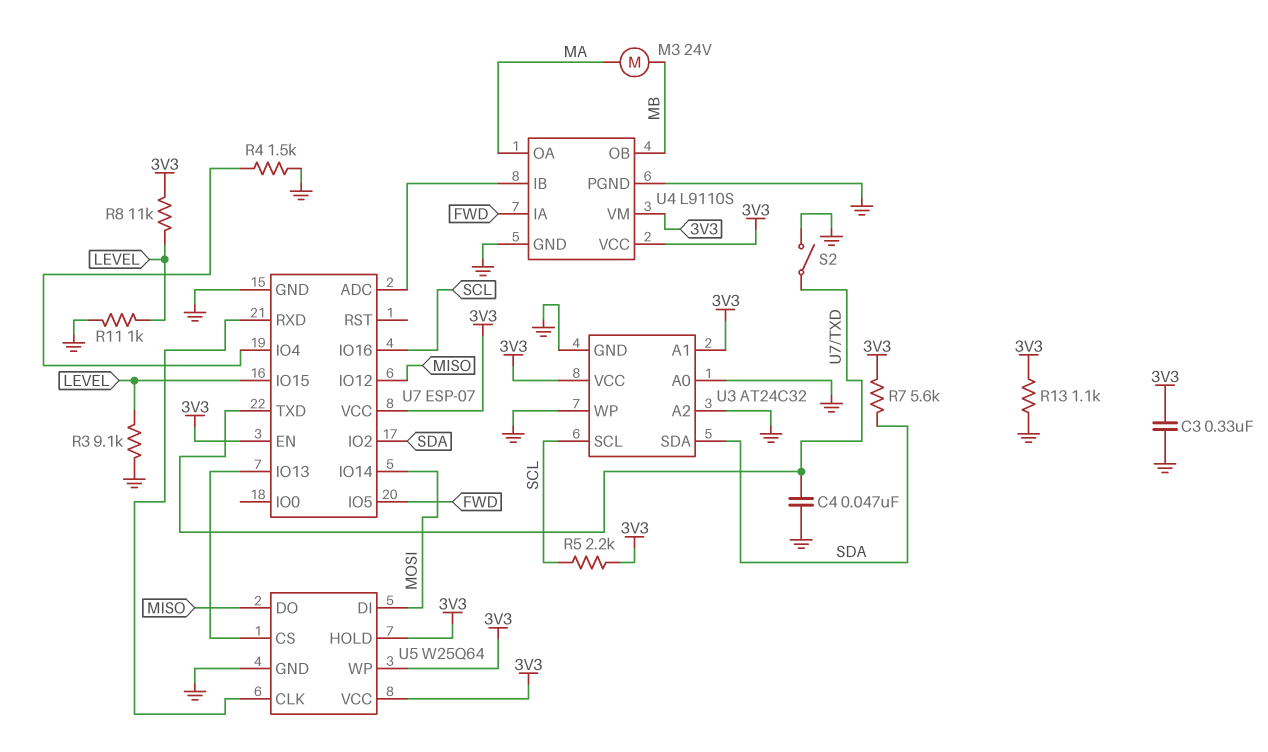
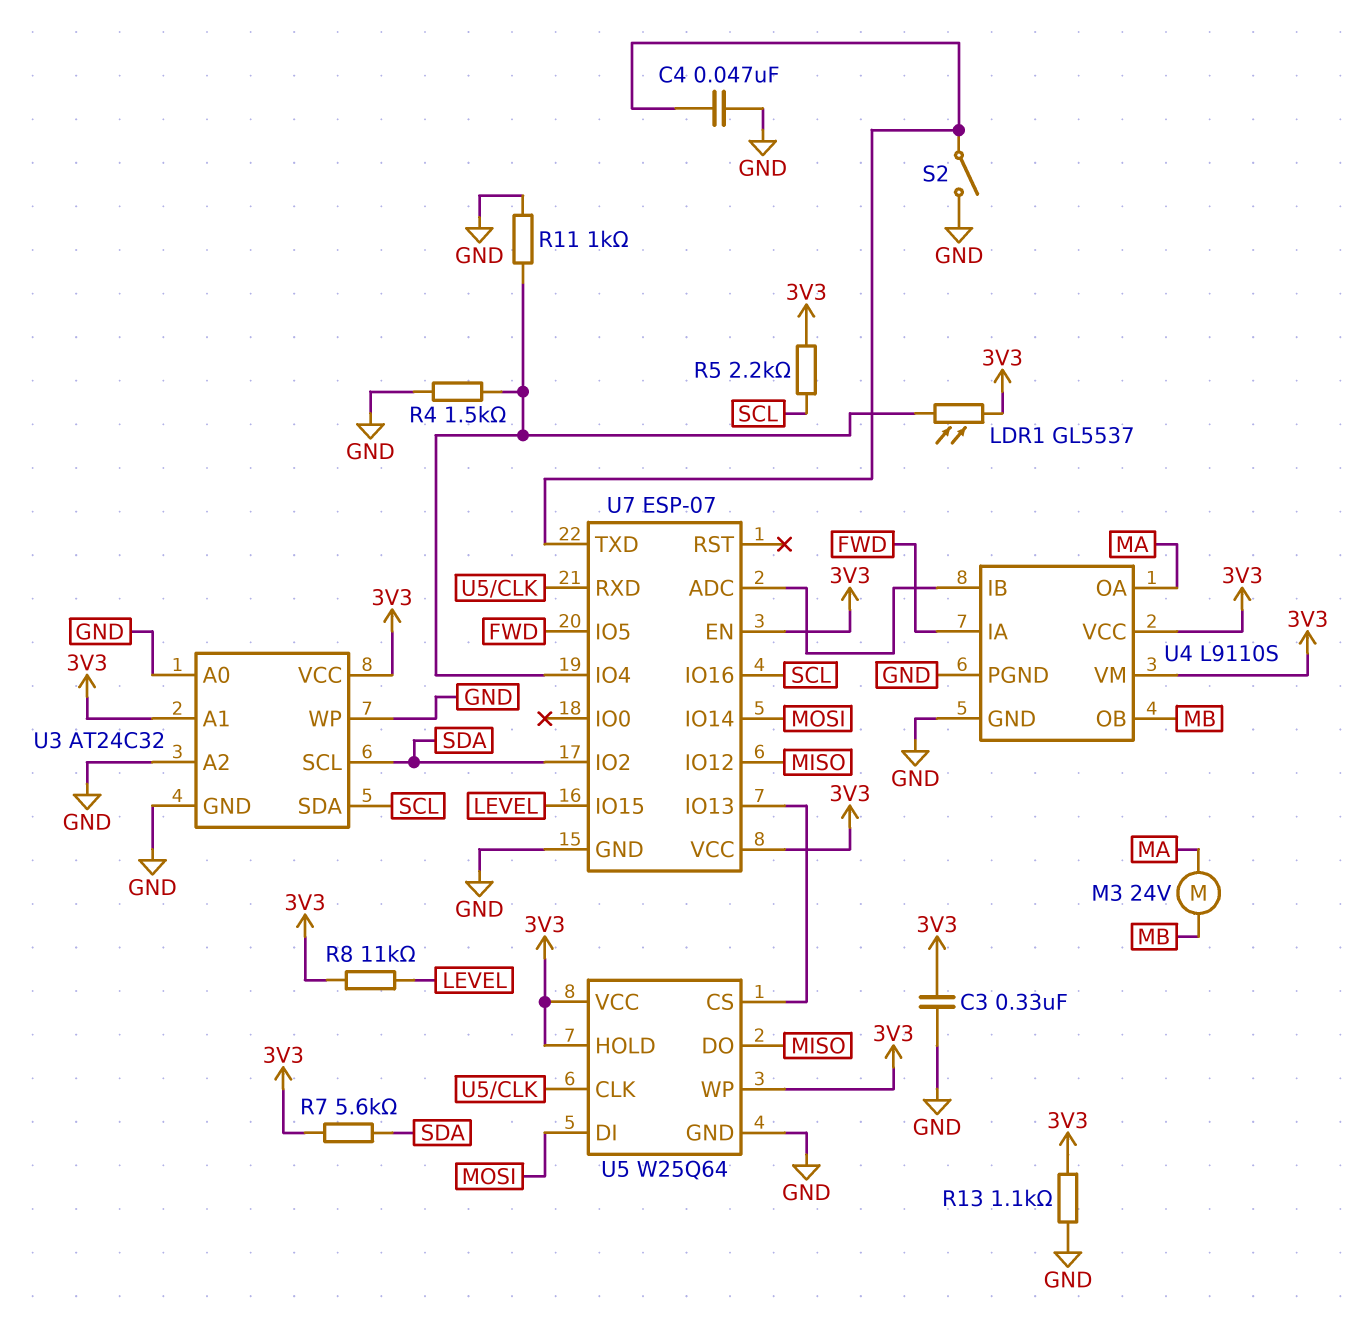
LDR1: none -> GL5537 (3V3, U7/IO4)
R3: 9.1k (GND, LEVEL) -> none
R11: 1k (GND, LEVEL) -> 1k (GND, U7/IO4)
U3 pin SCL: SCL -> SDA
U3 pin SDA: SDA -> SCL

